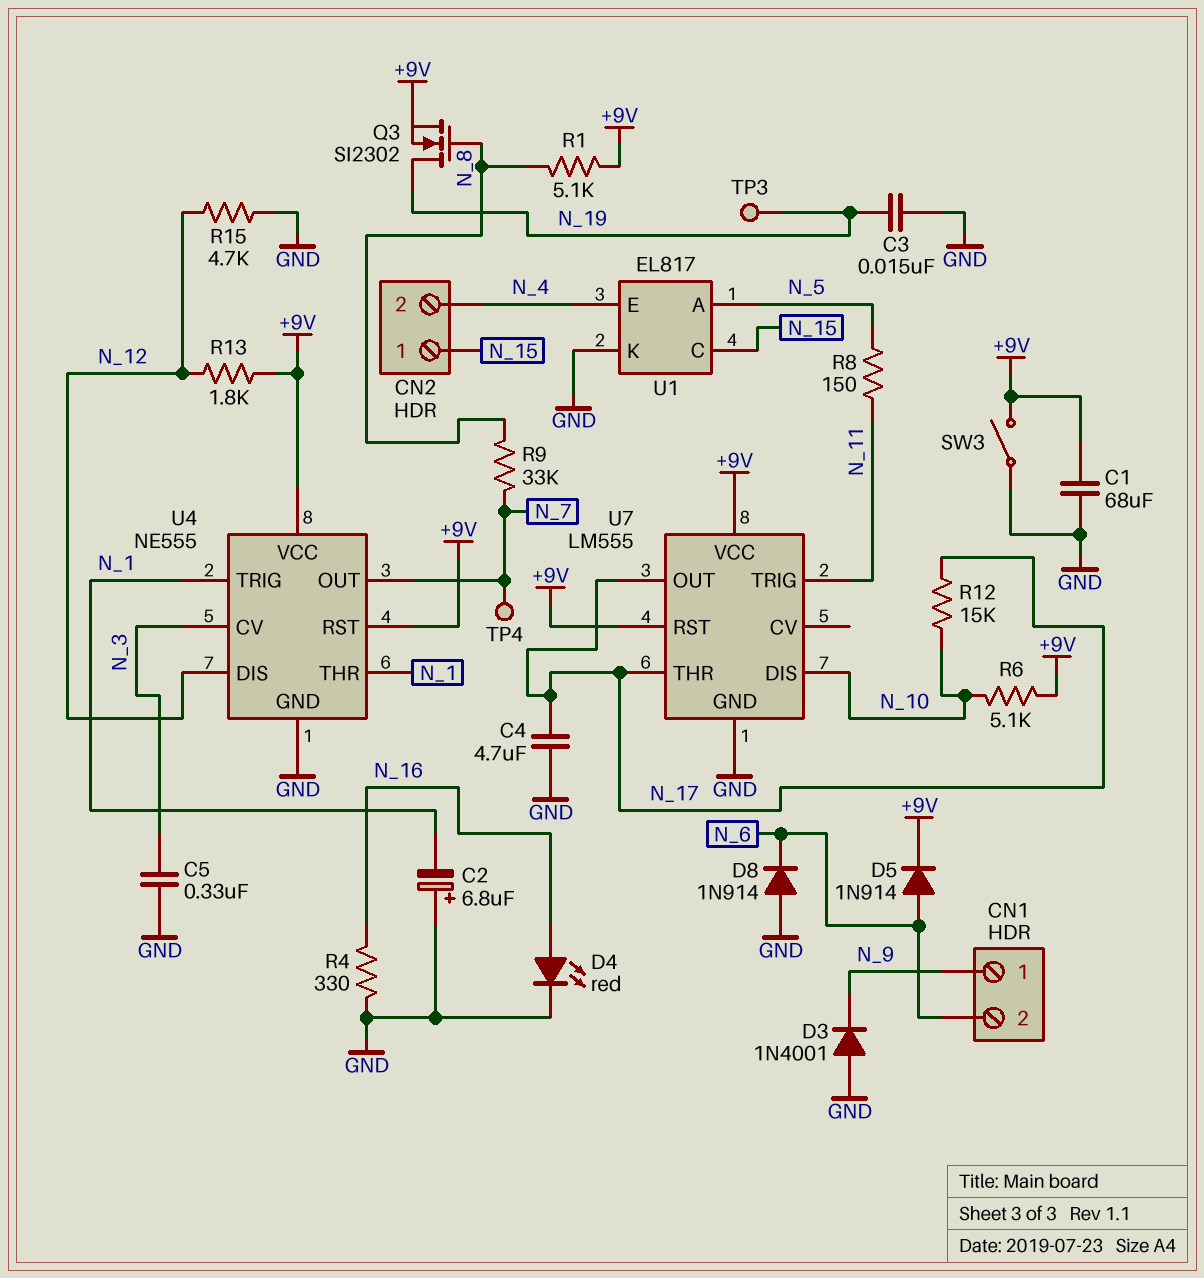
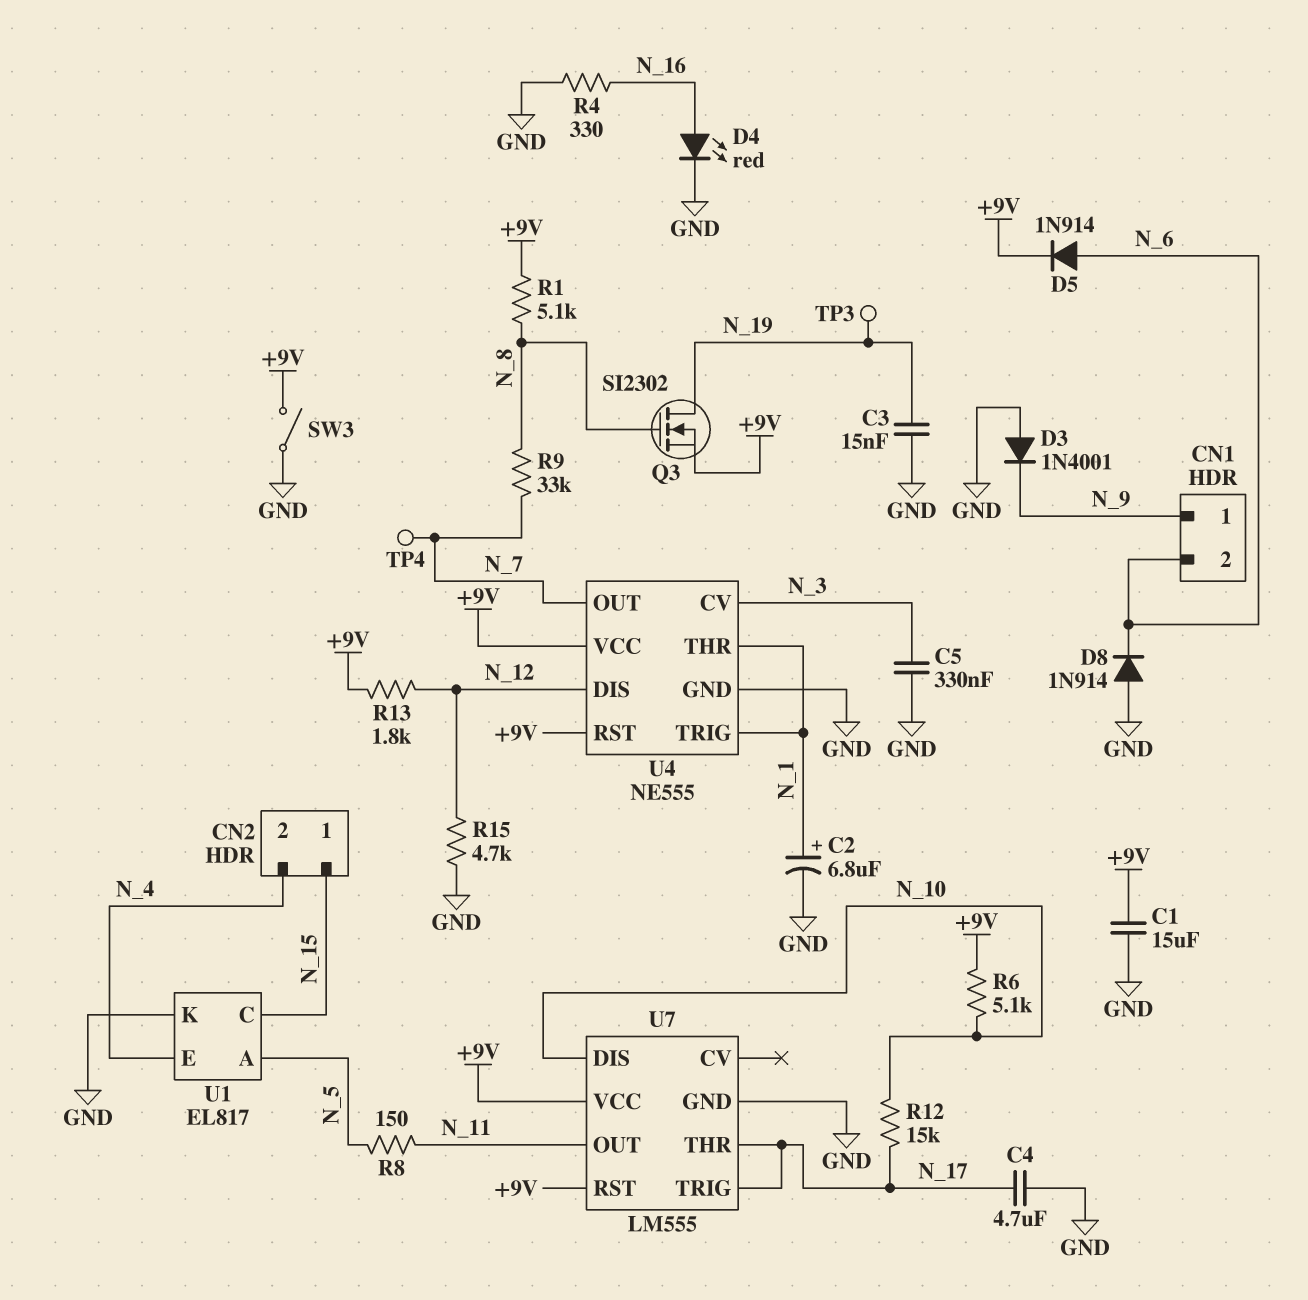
C1: 68uF (+9V, GND) -> 15uF (+9V, GND)
C2: 6.8uF (plus GND, minus N_1) -> 6.8uF (plus N_1, minus GND)
U7 pin OUT: N_17 -> N_11
U7 pin TRIG: N_11 -> N_17

